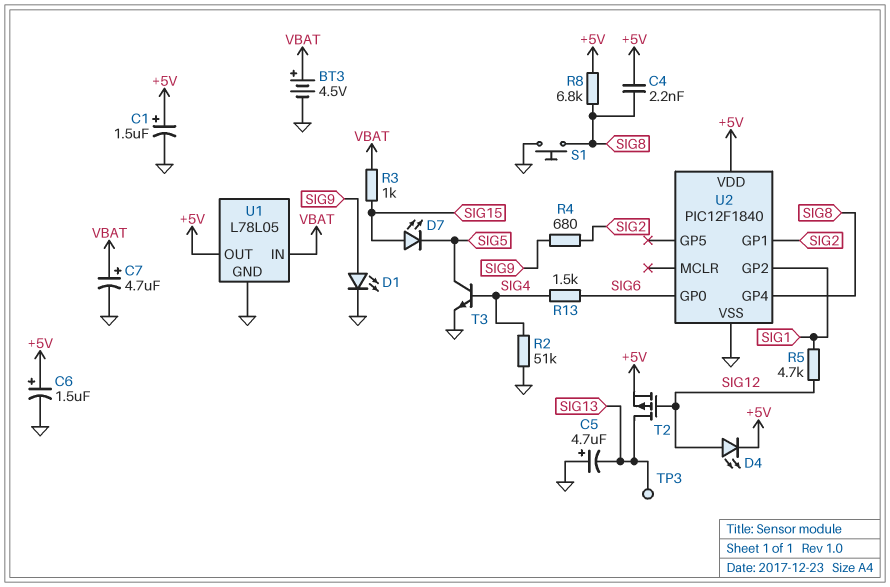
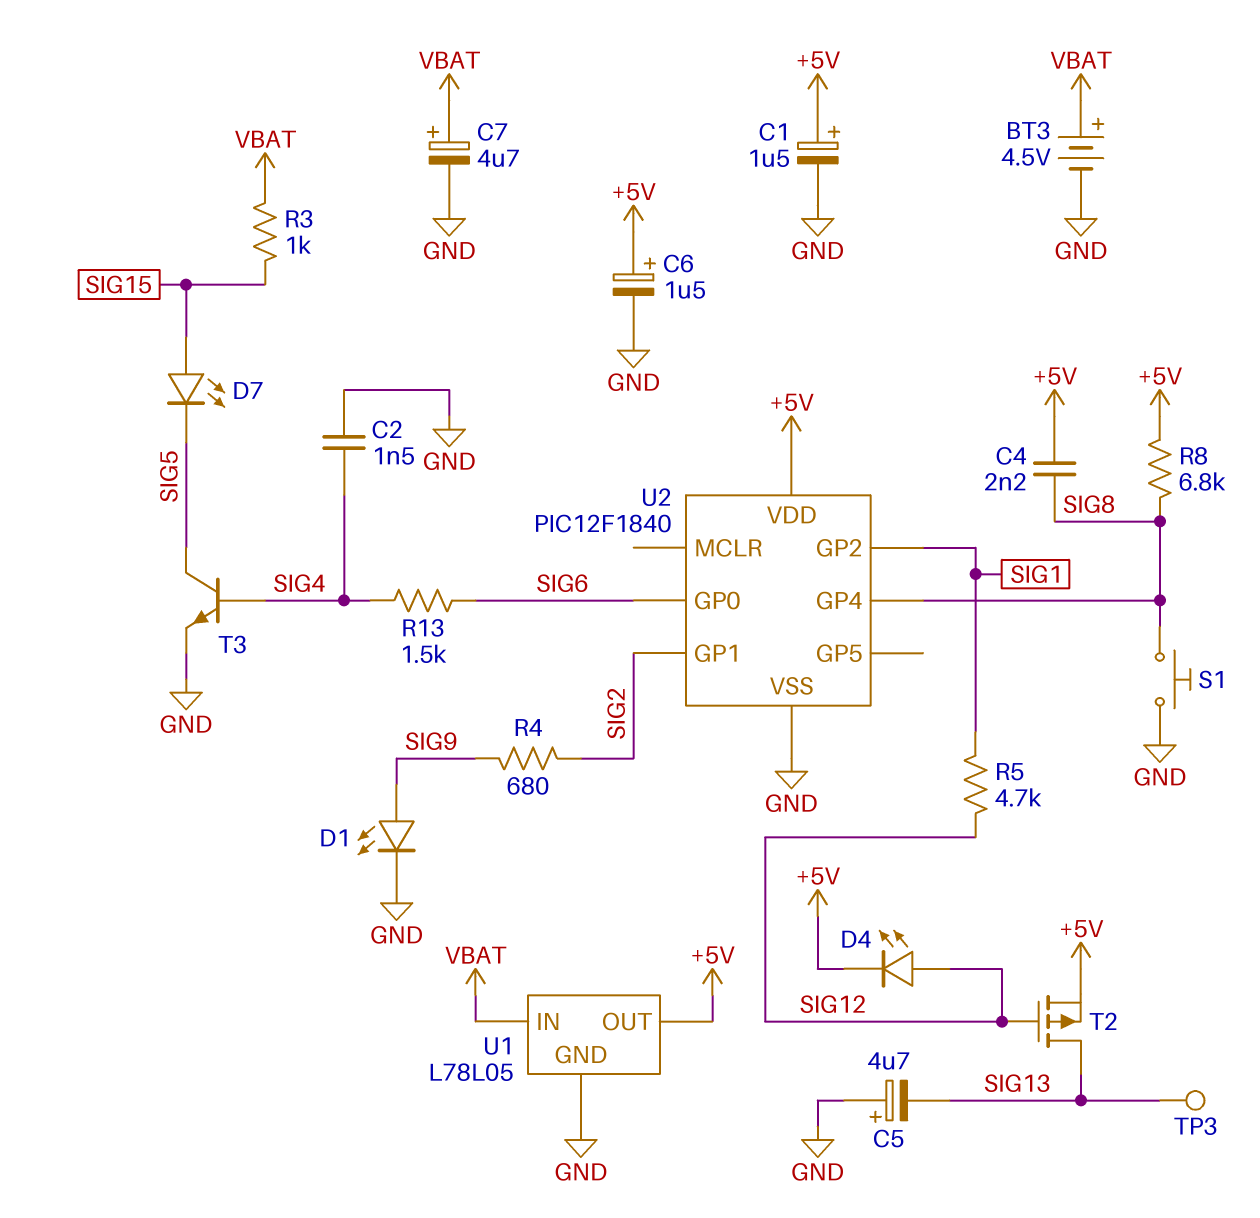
C2: none -> 1.5nF (GND, SIG4)
R2: 51k (GND, SIG4) -> none

